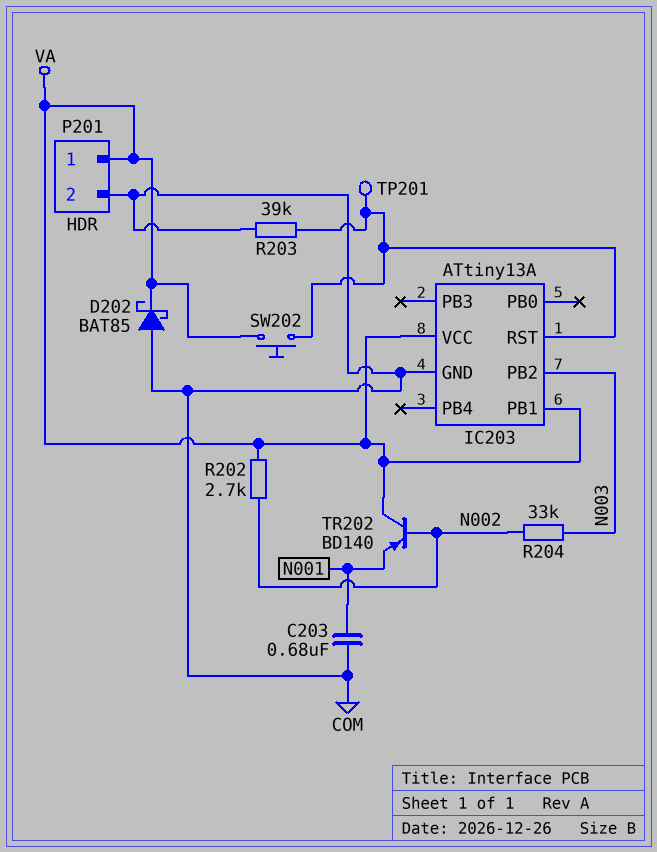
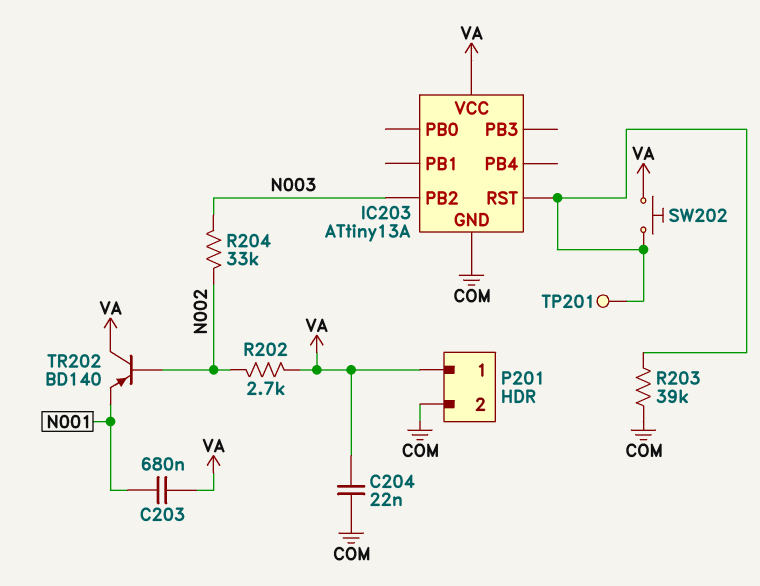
C203: 680nF (COM, N001) -> 680nF (N001, VA)
C204: none -> 22nF (COM, VA)
D202: schottky BAT85 (A COM, K VA) -> none
IC203 pin PB1: VA -> none

